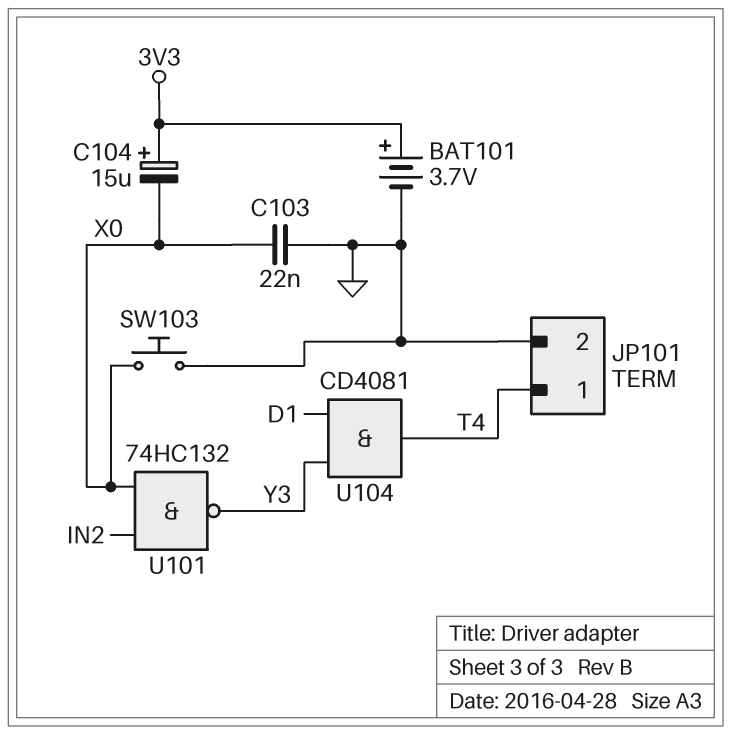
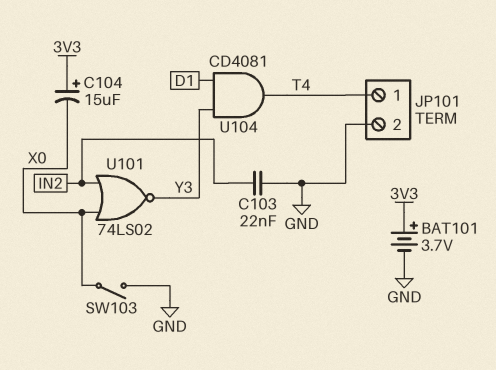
C103: 22nF (GND, X0) -> 22nF (GND, IN2)
SW103: button (GND, X0) -> switch (GND, X0)
U101: NAND 74HC132 (in IN2, in X0, out Y3) -> NOR 74LS02 (in IN2, in X0, out Y3)

